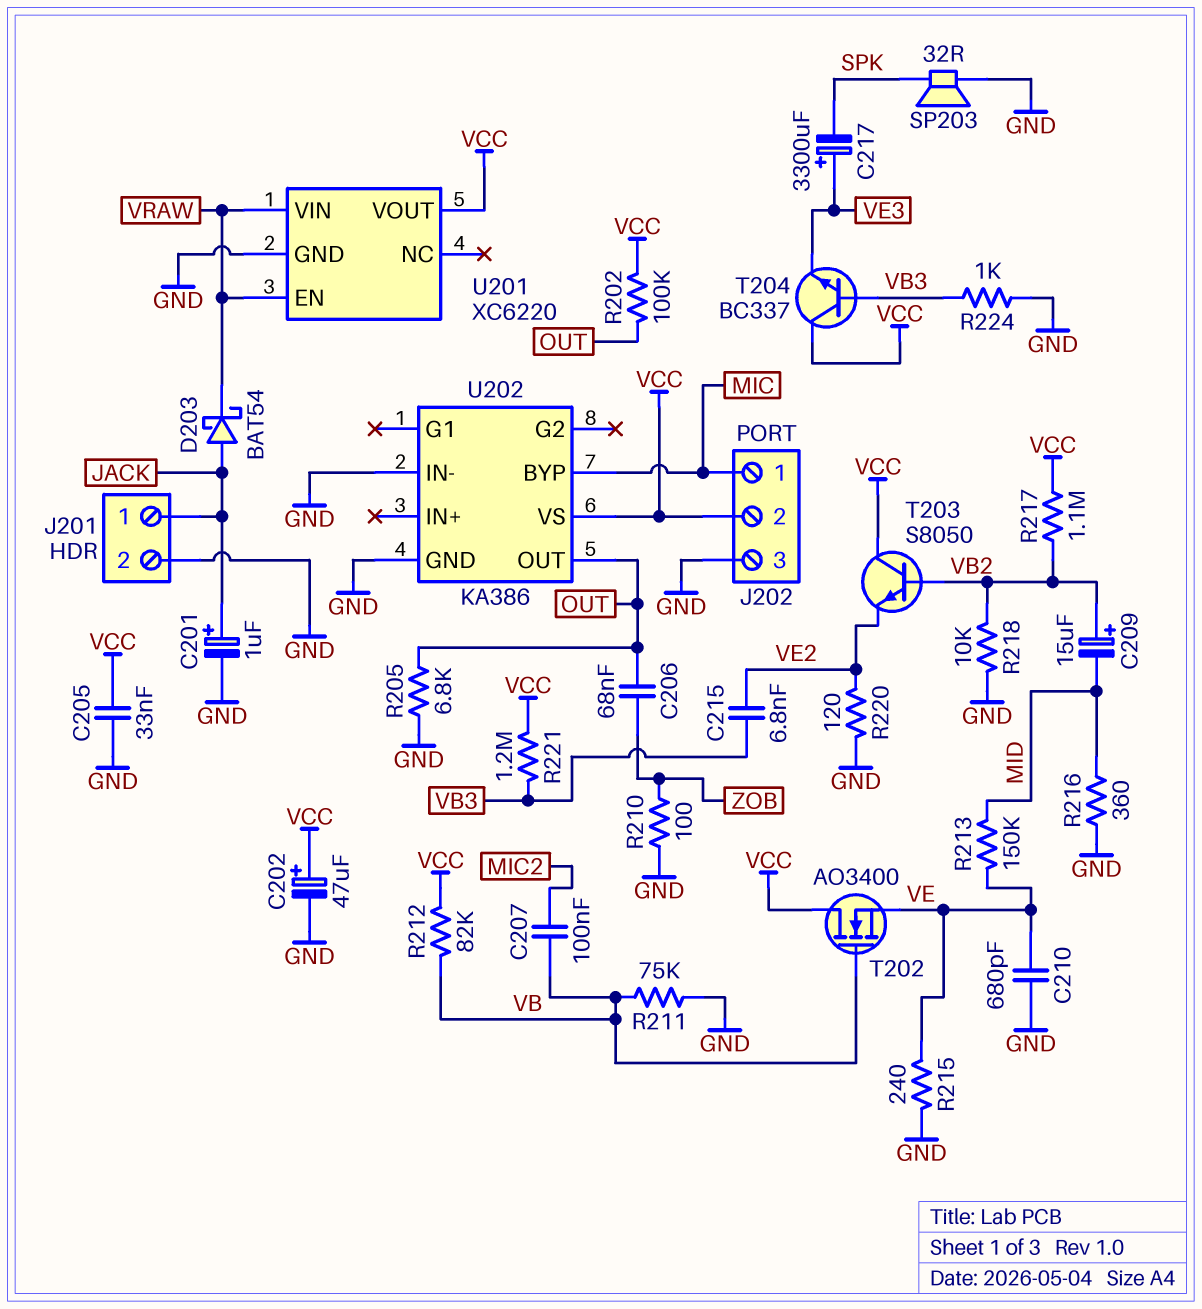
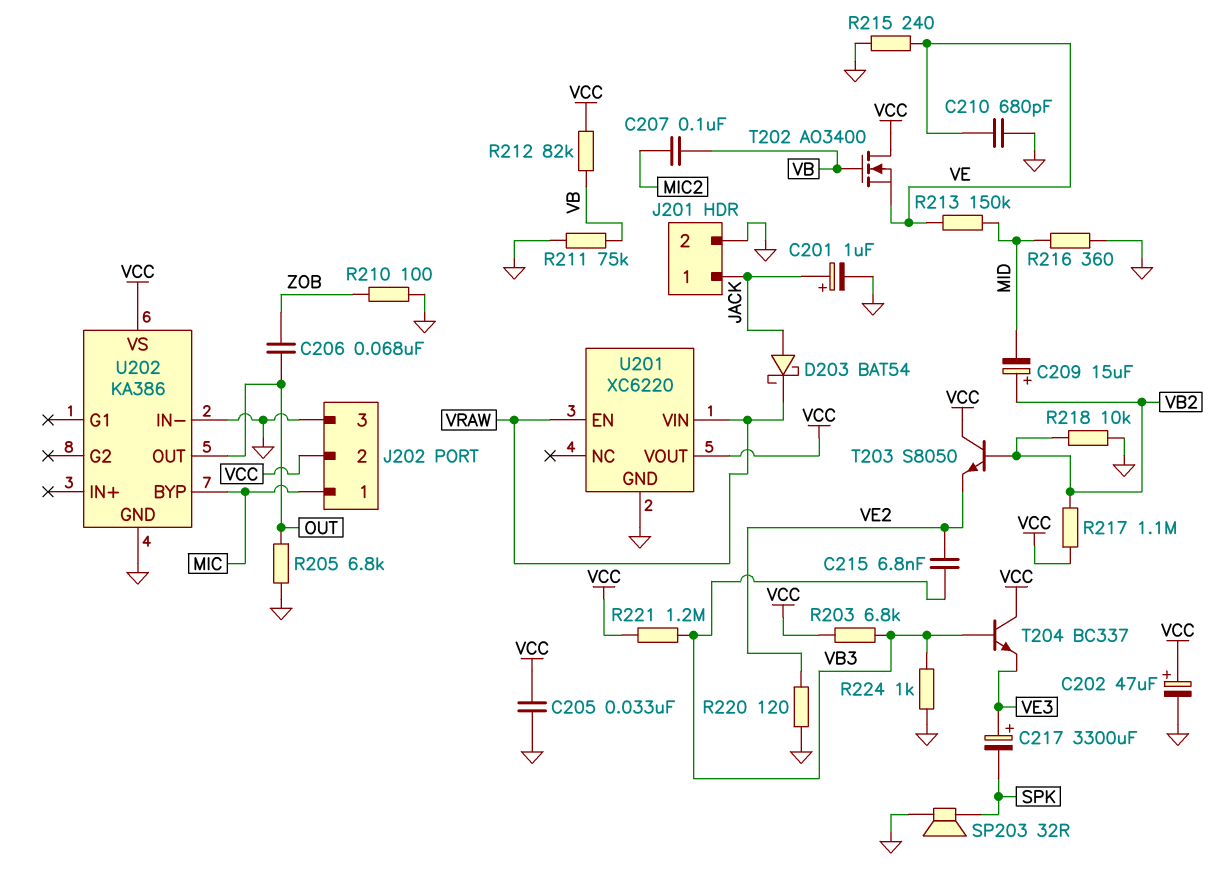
R202: 100k (OUT, VCC) -> none
R203: none -> 6.8k (VB3, VCC)

